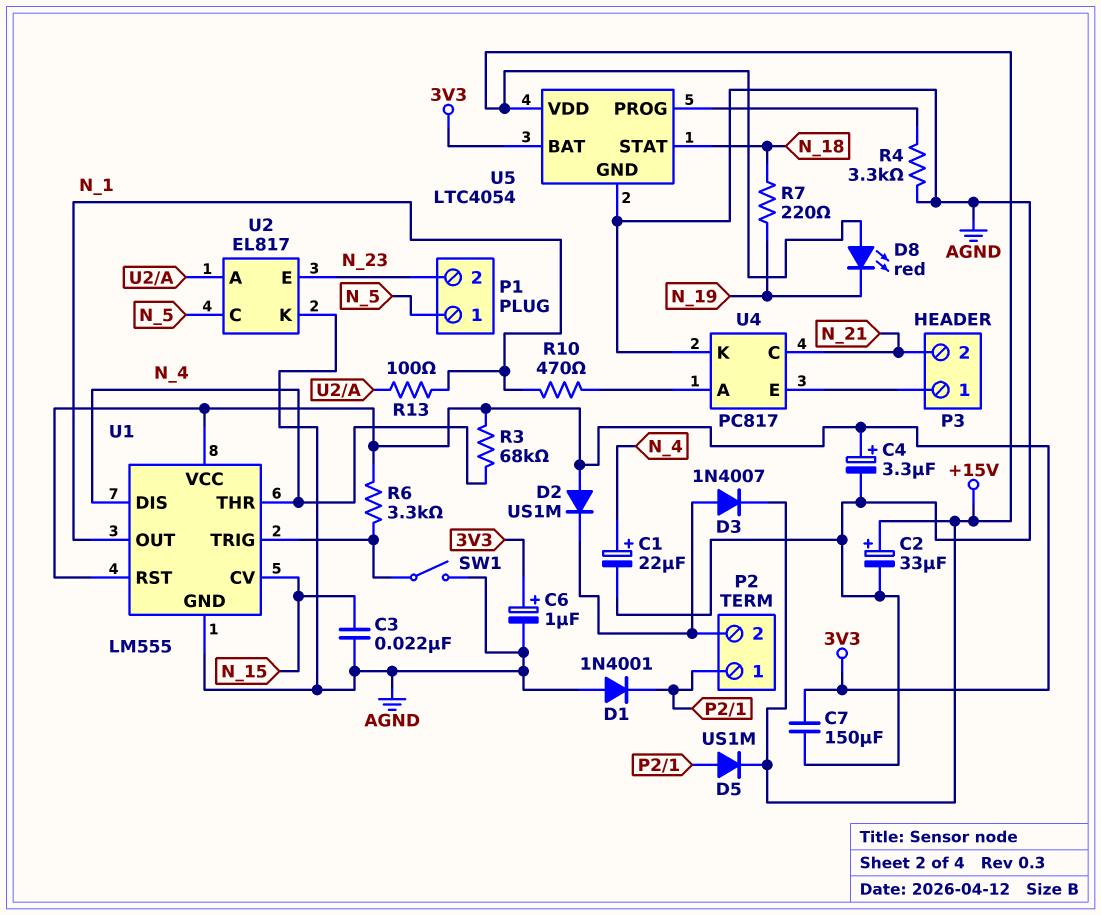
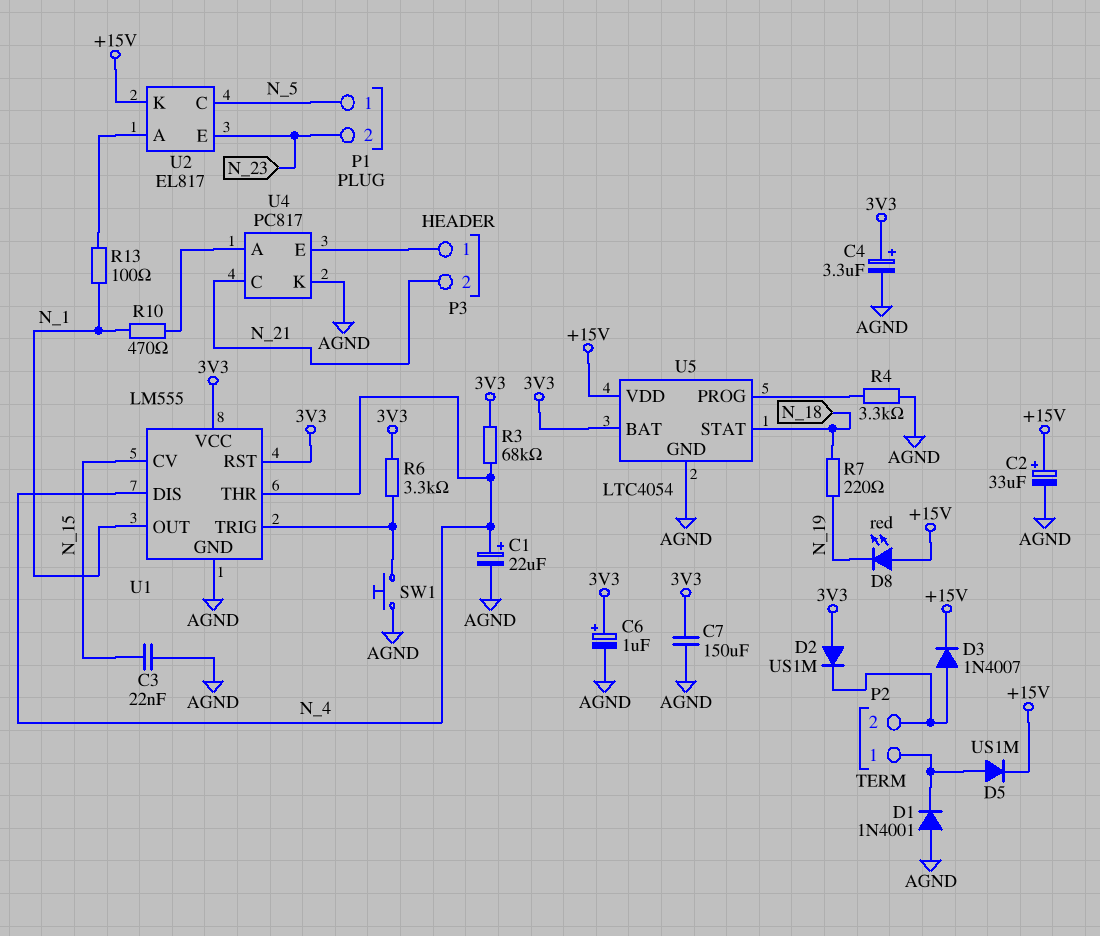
SW1: switch (AGND, U1/TRIG) -> button (AGND, U1/TRIG)
U2 pin K: AGND -> +15V

